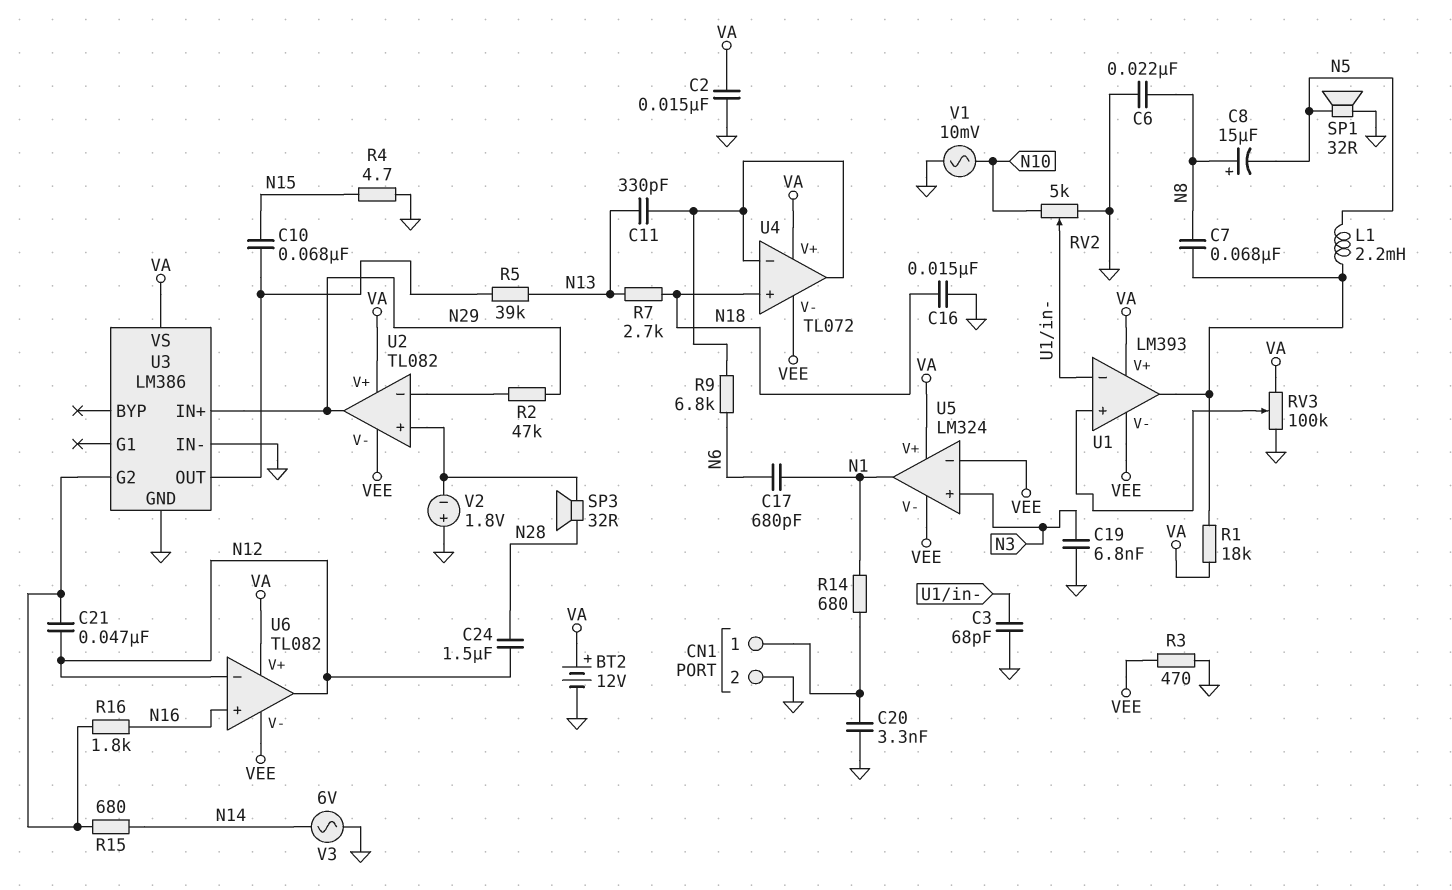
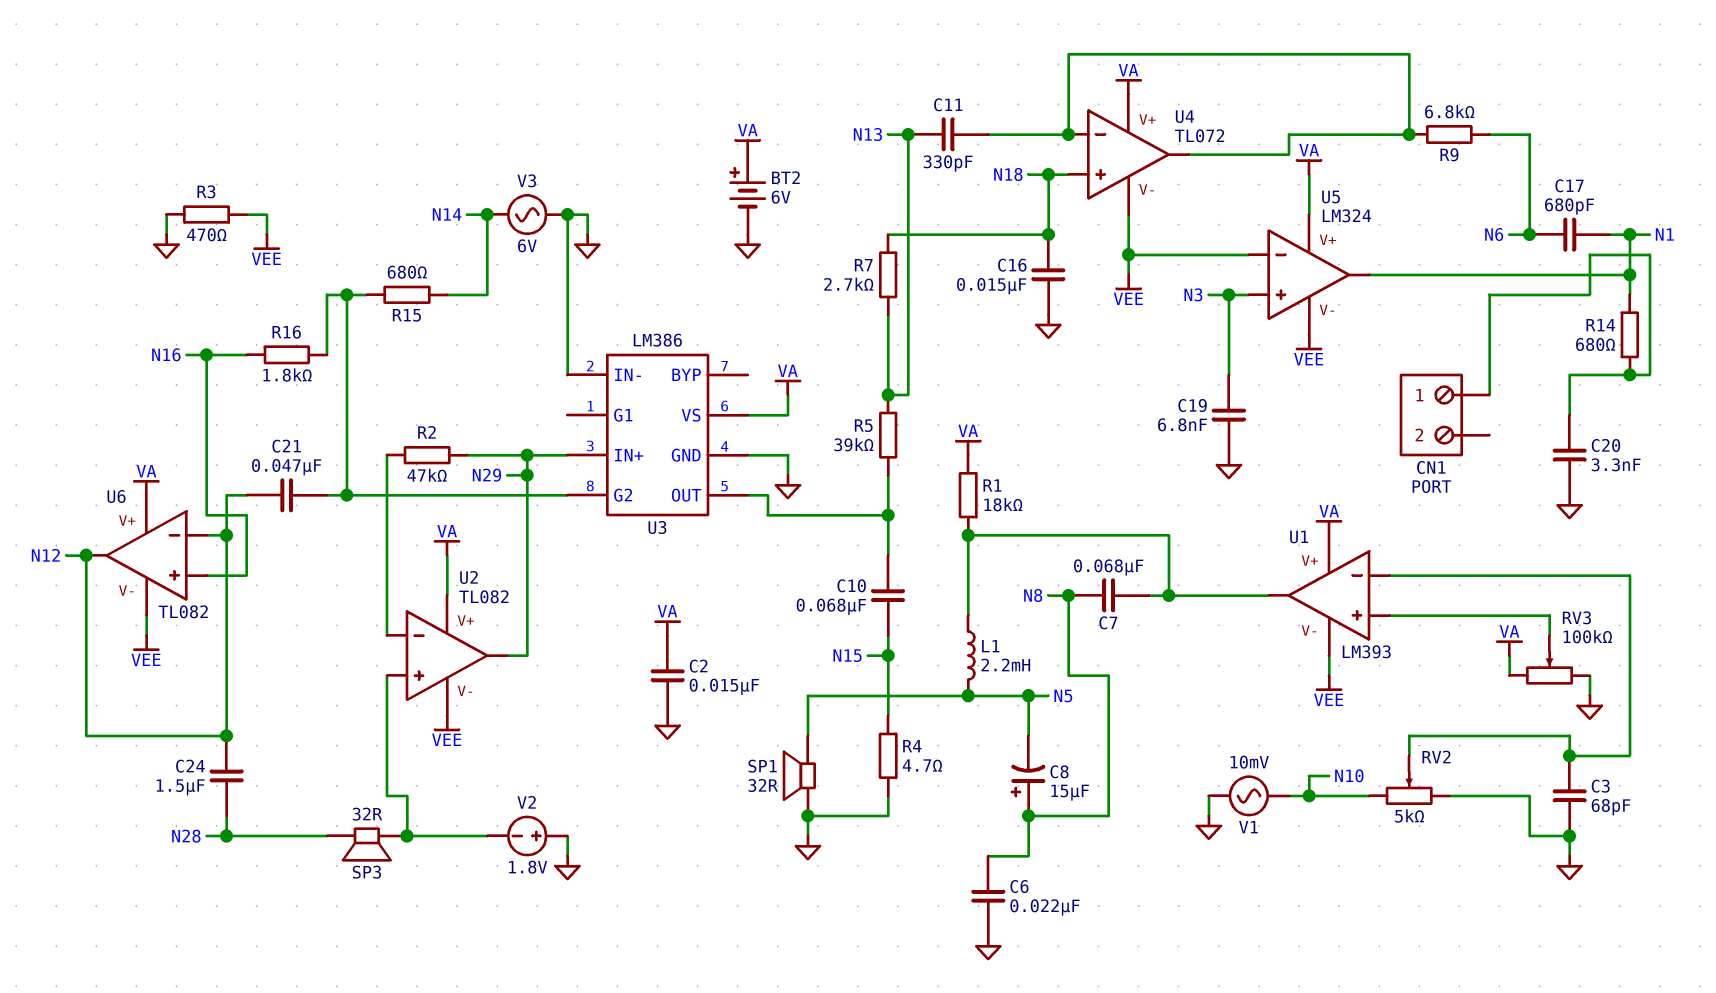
BT2: 12V (plus VA, minus GND) -> 6V (plus VA, minus GND)
CN1 pin 2: GND -> none

